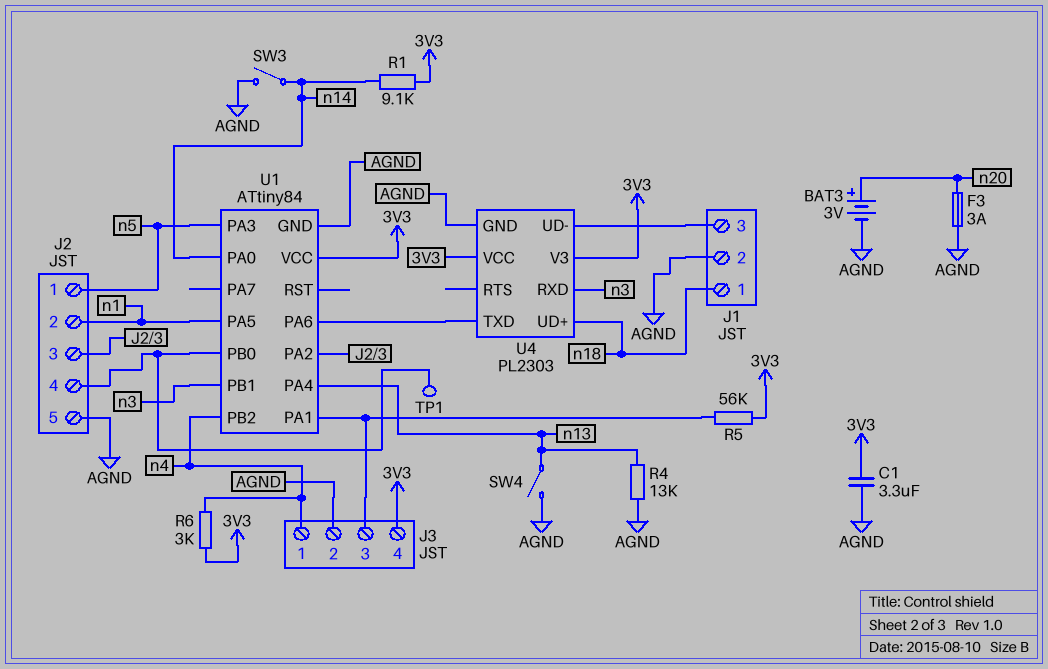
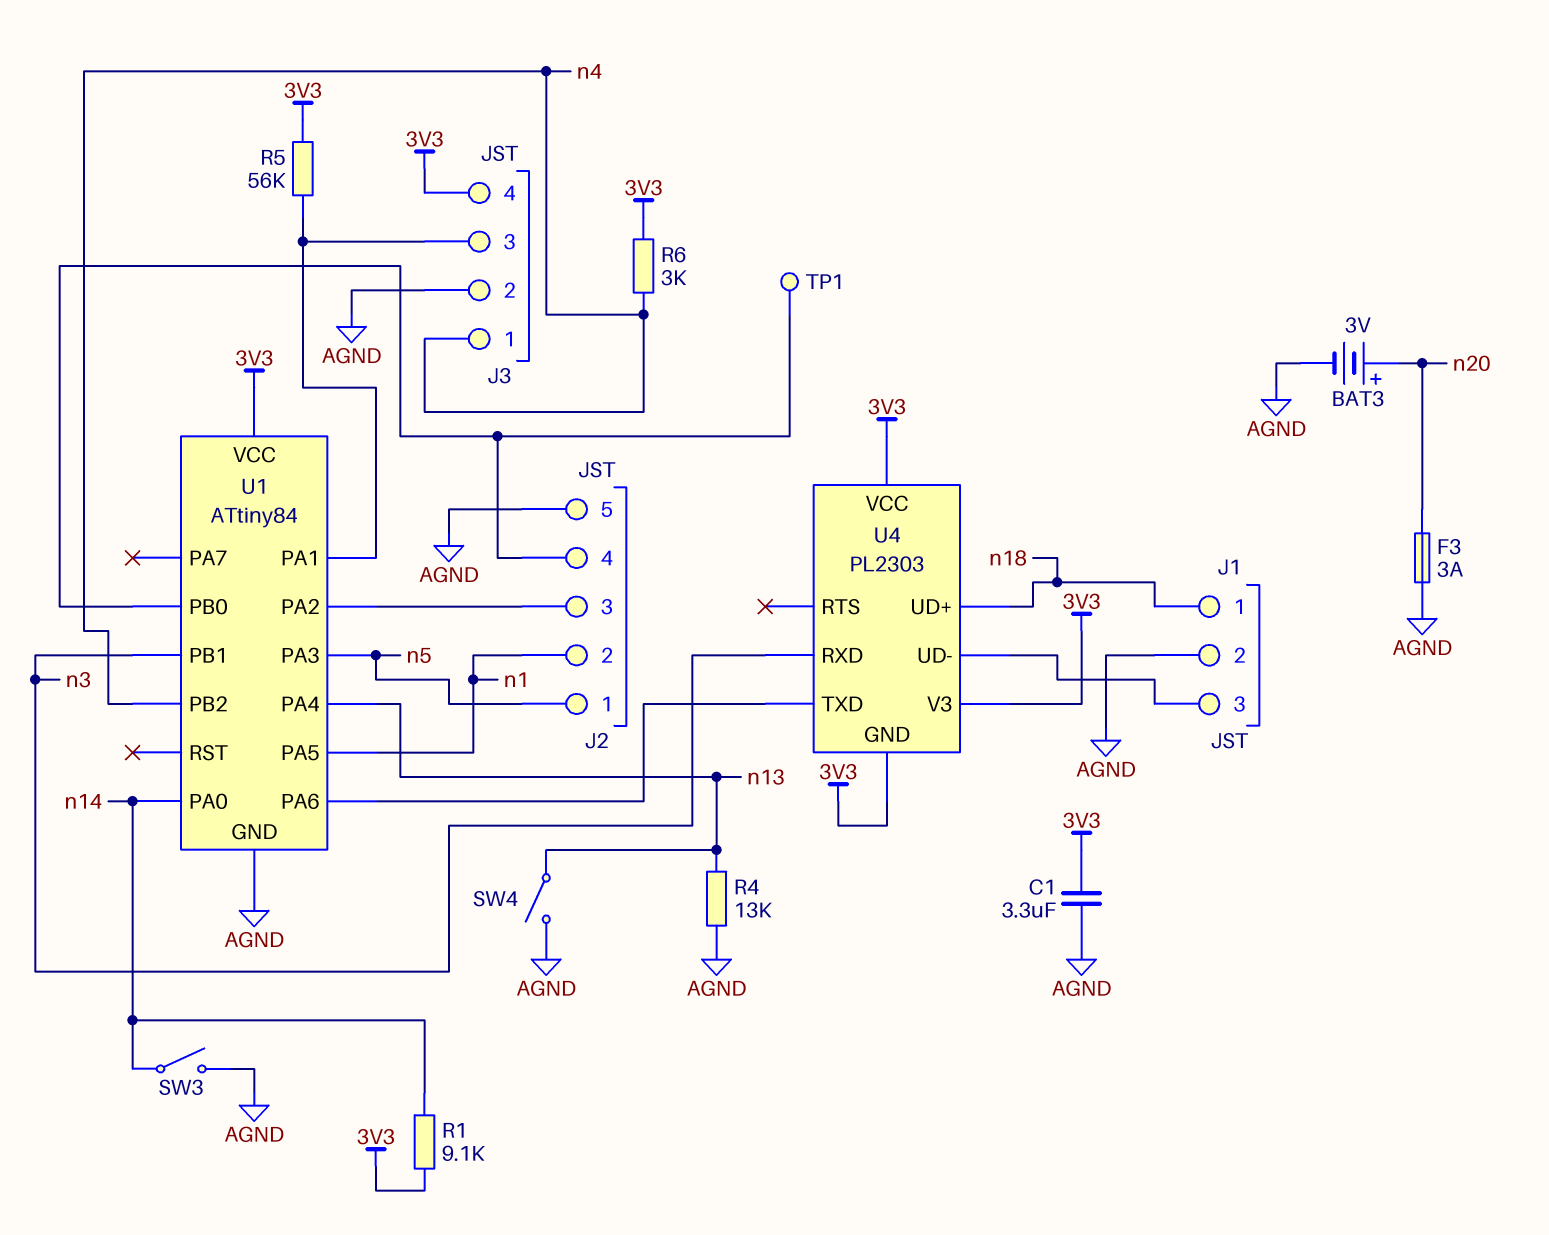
U4 pin GND: AGND -> 3V3

